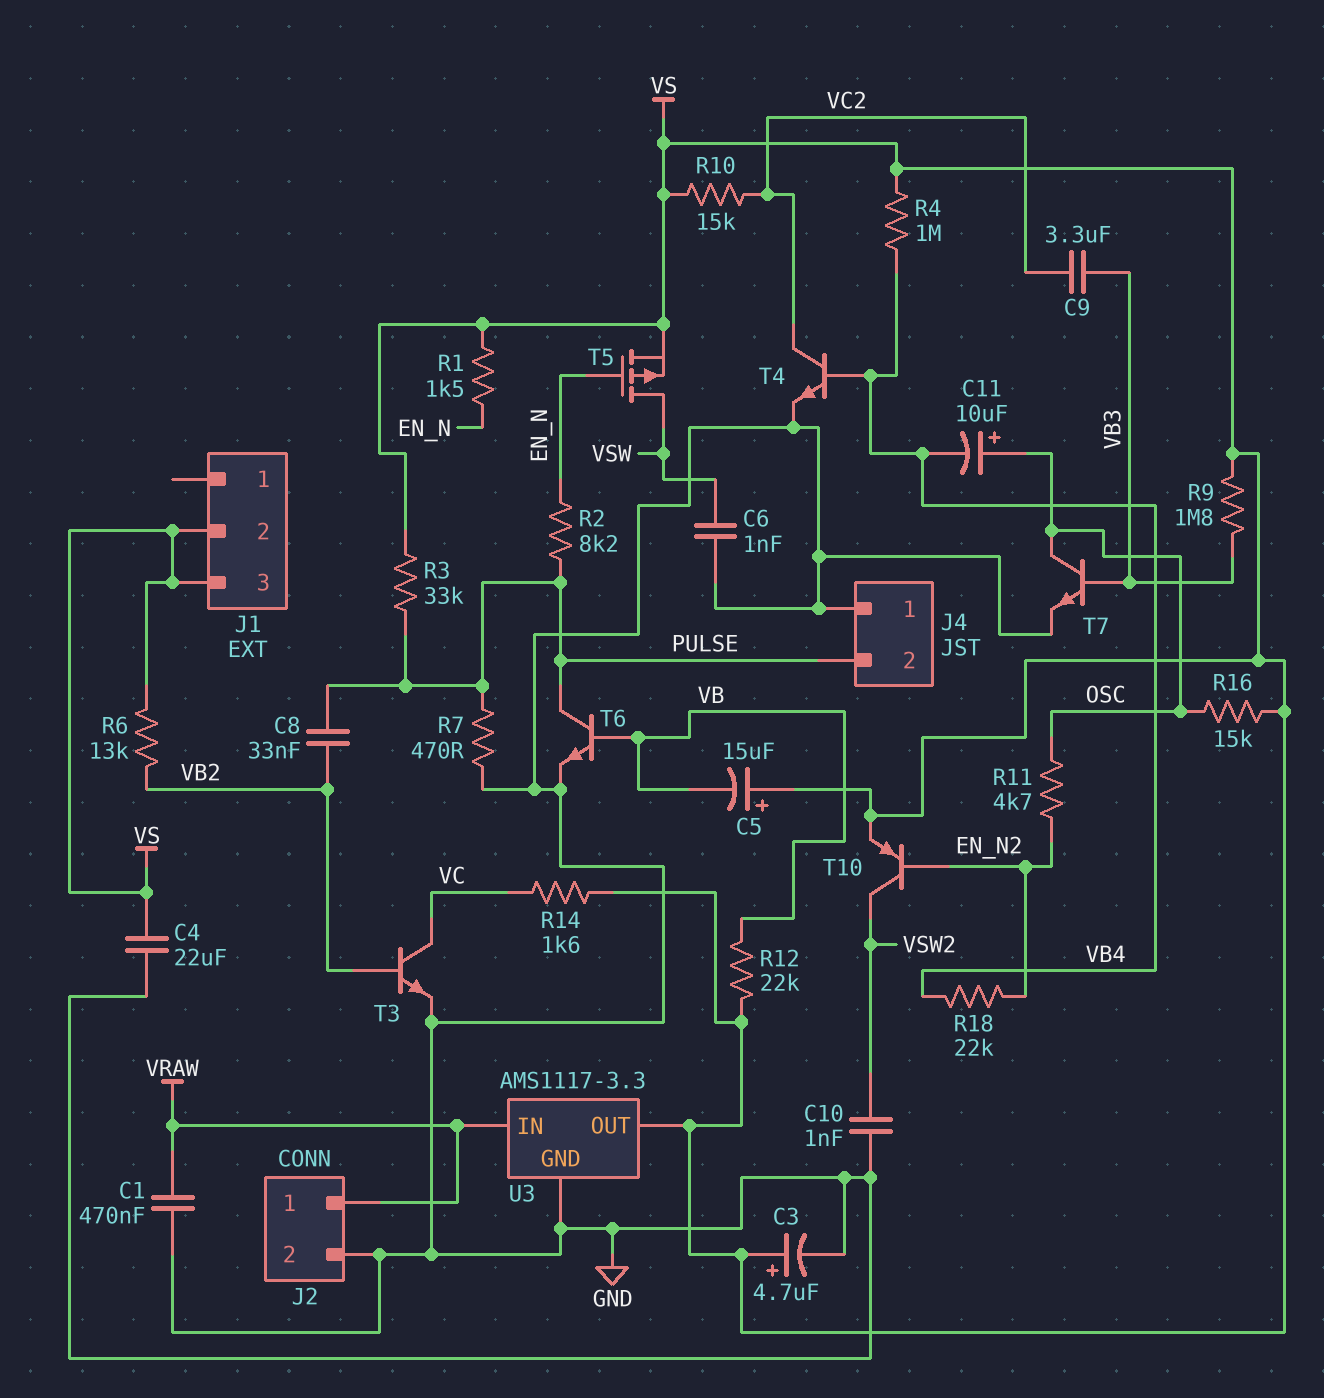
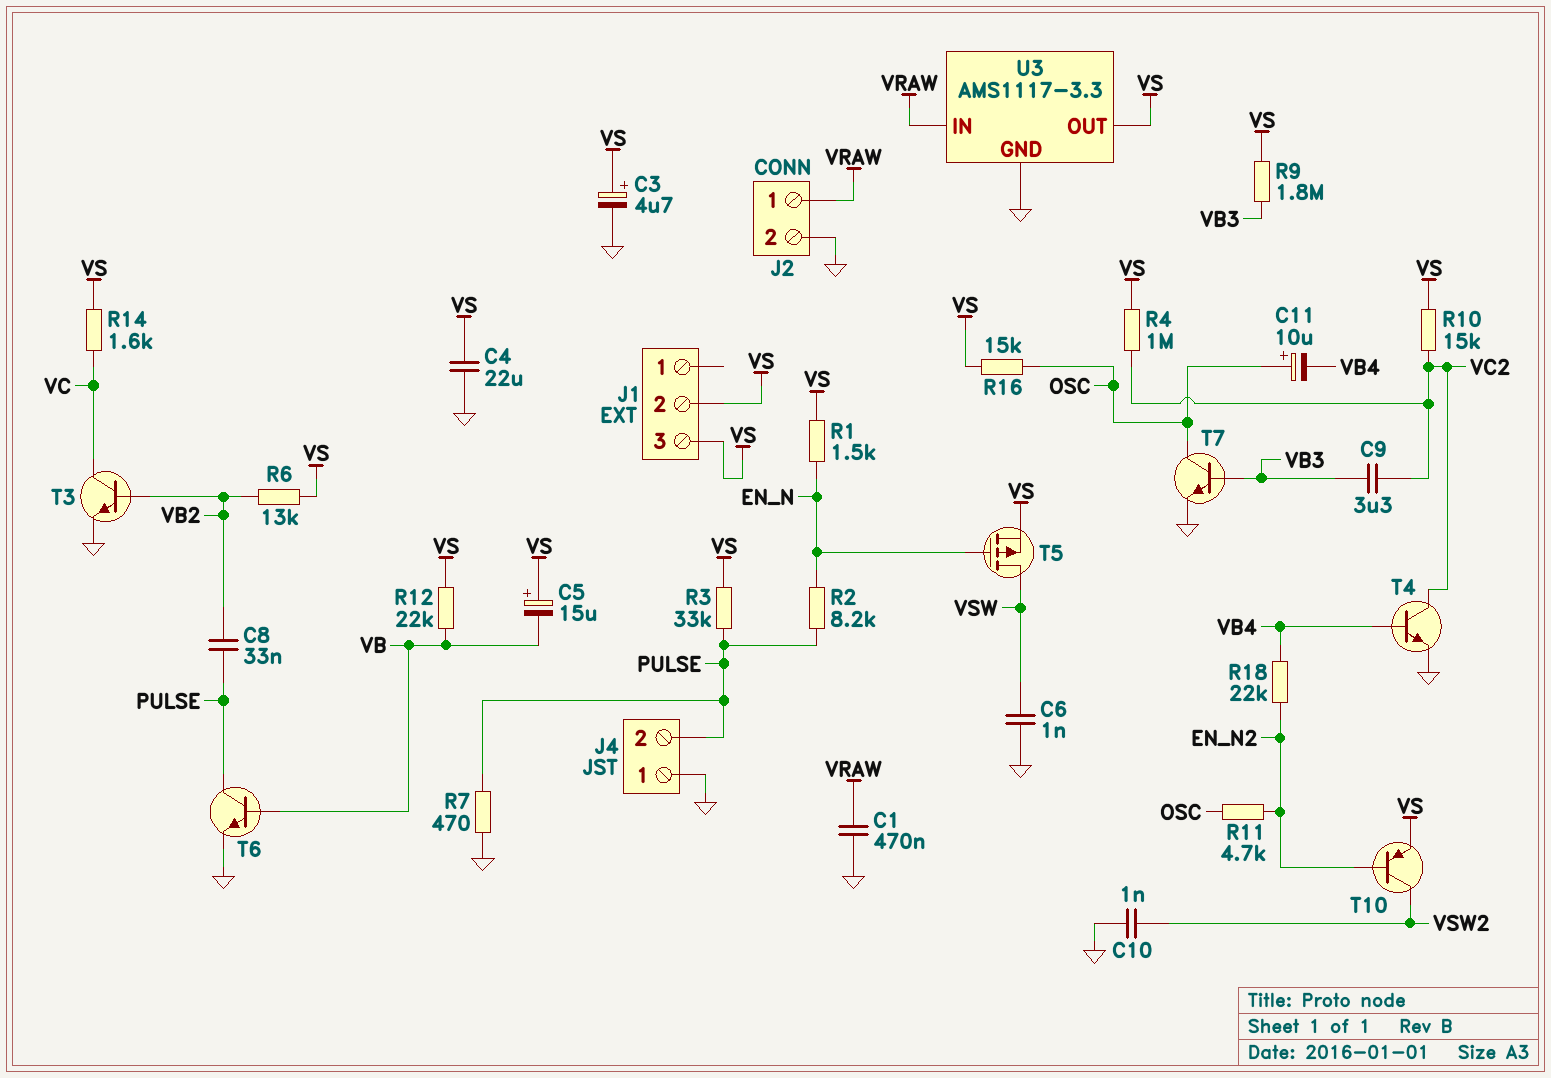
R4: 1M (VB4, VS) -> 1M (VC2, VS)

